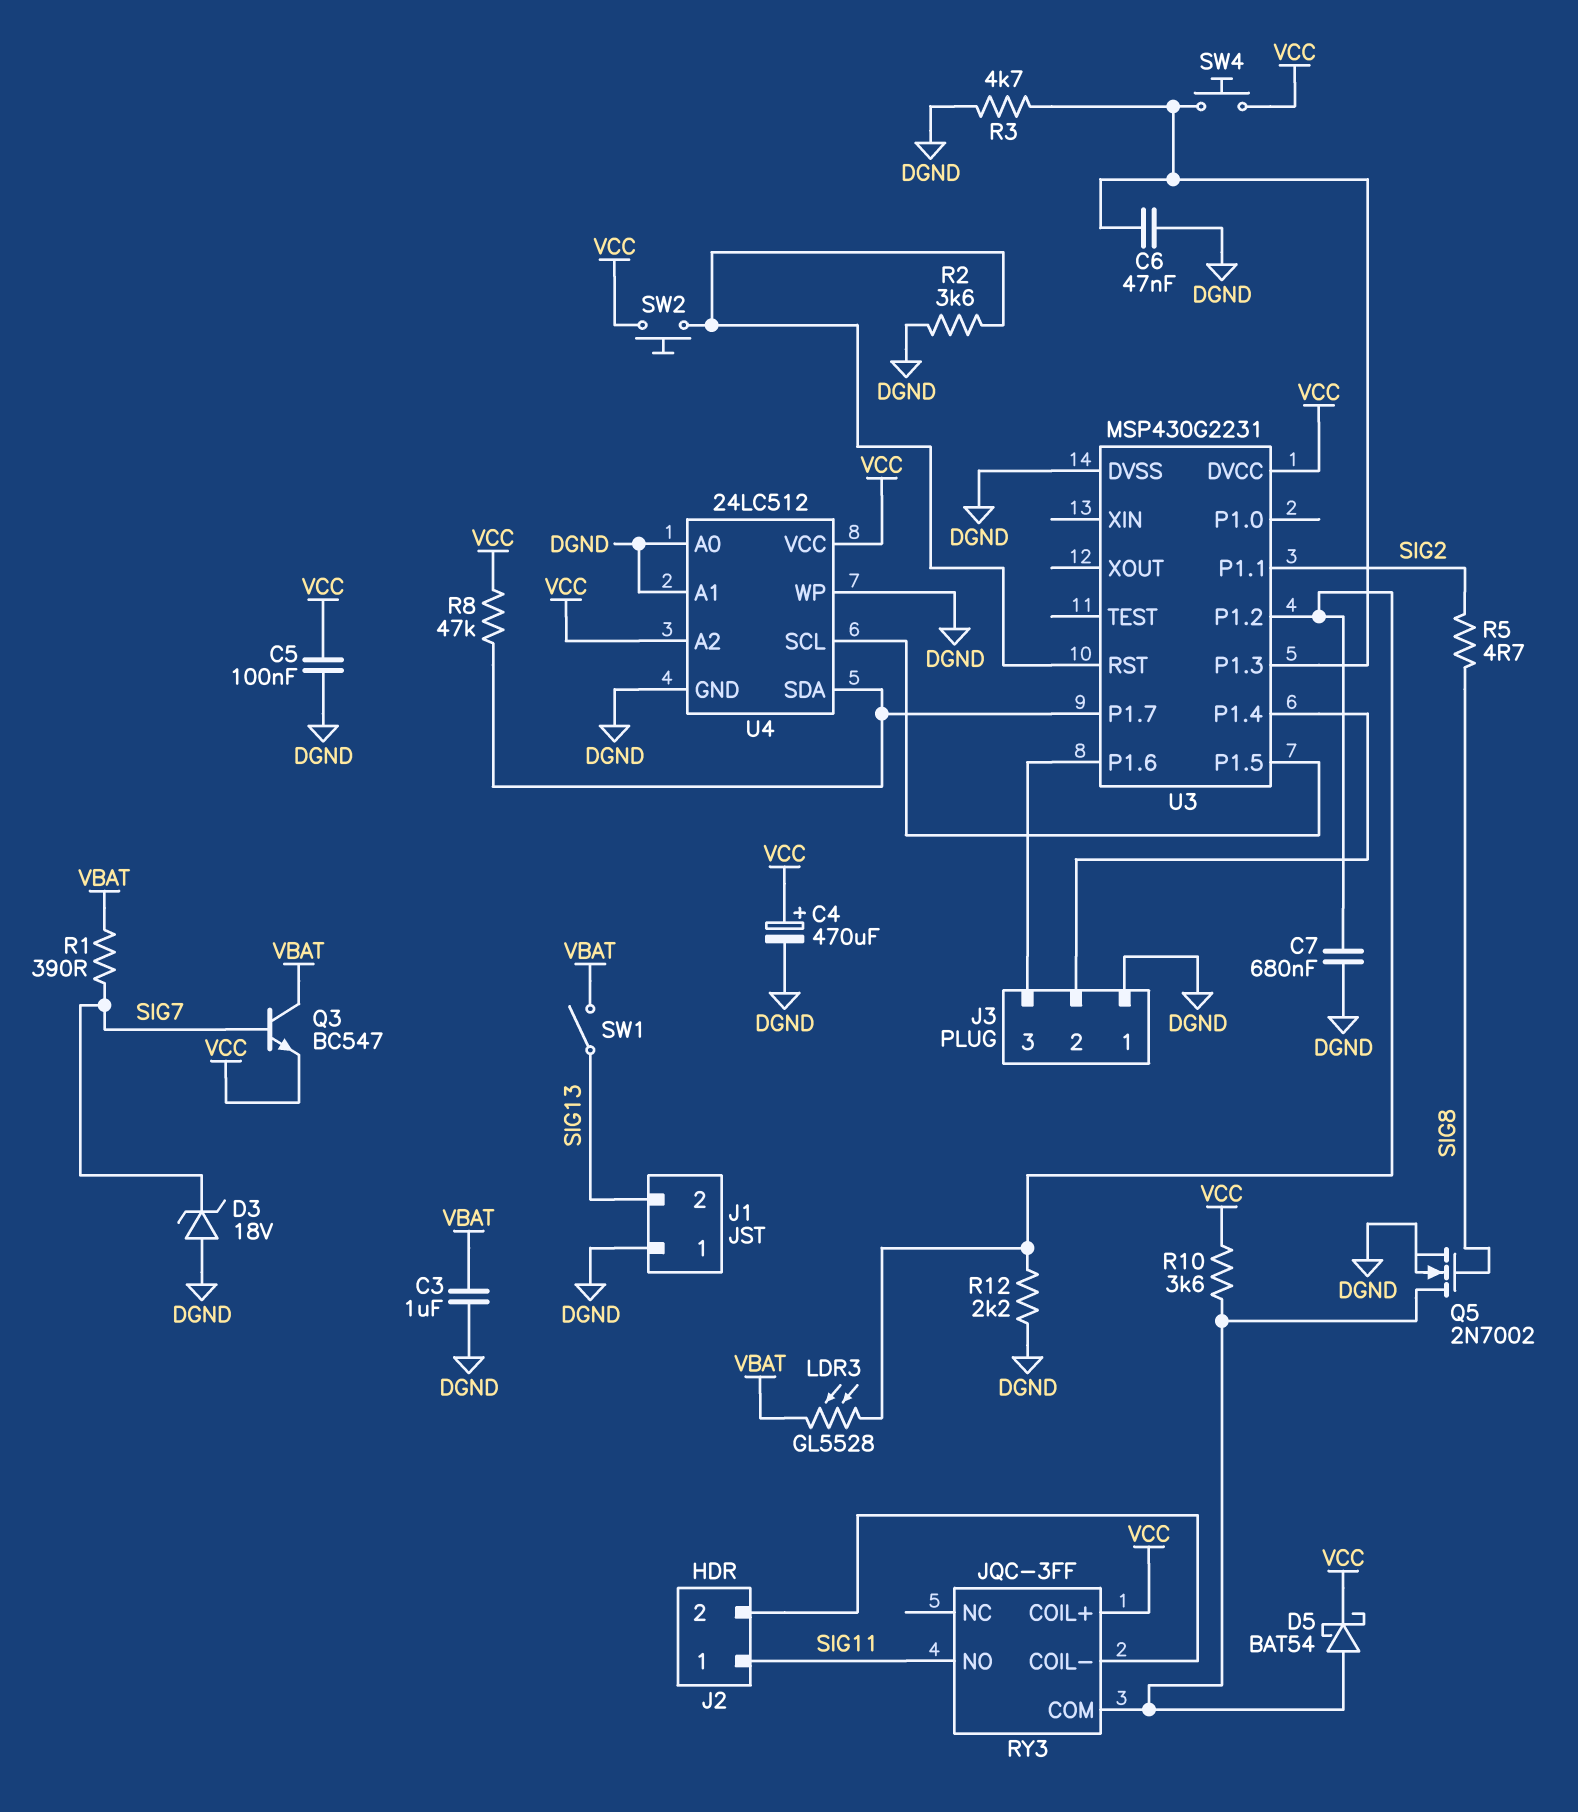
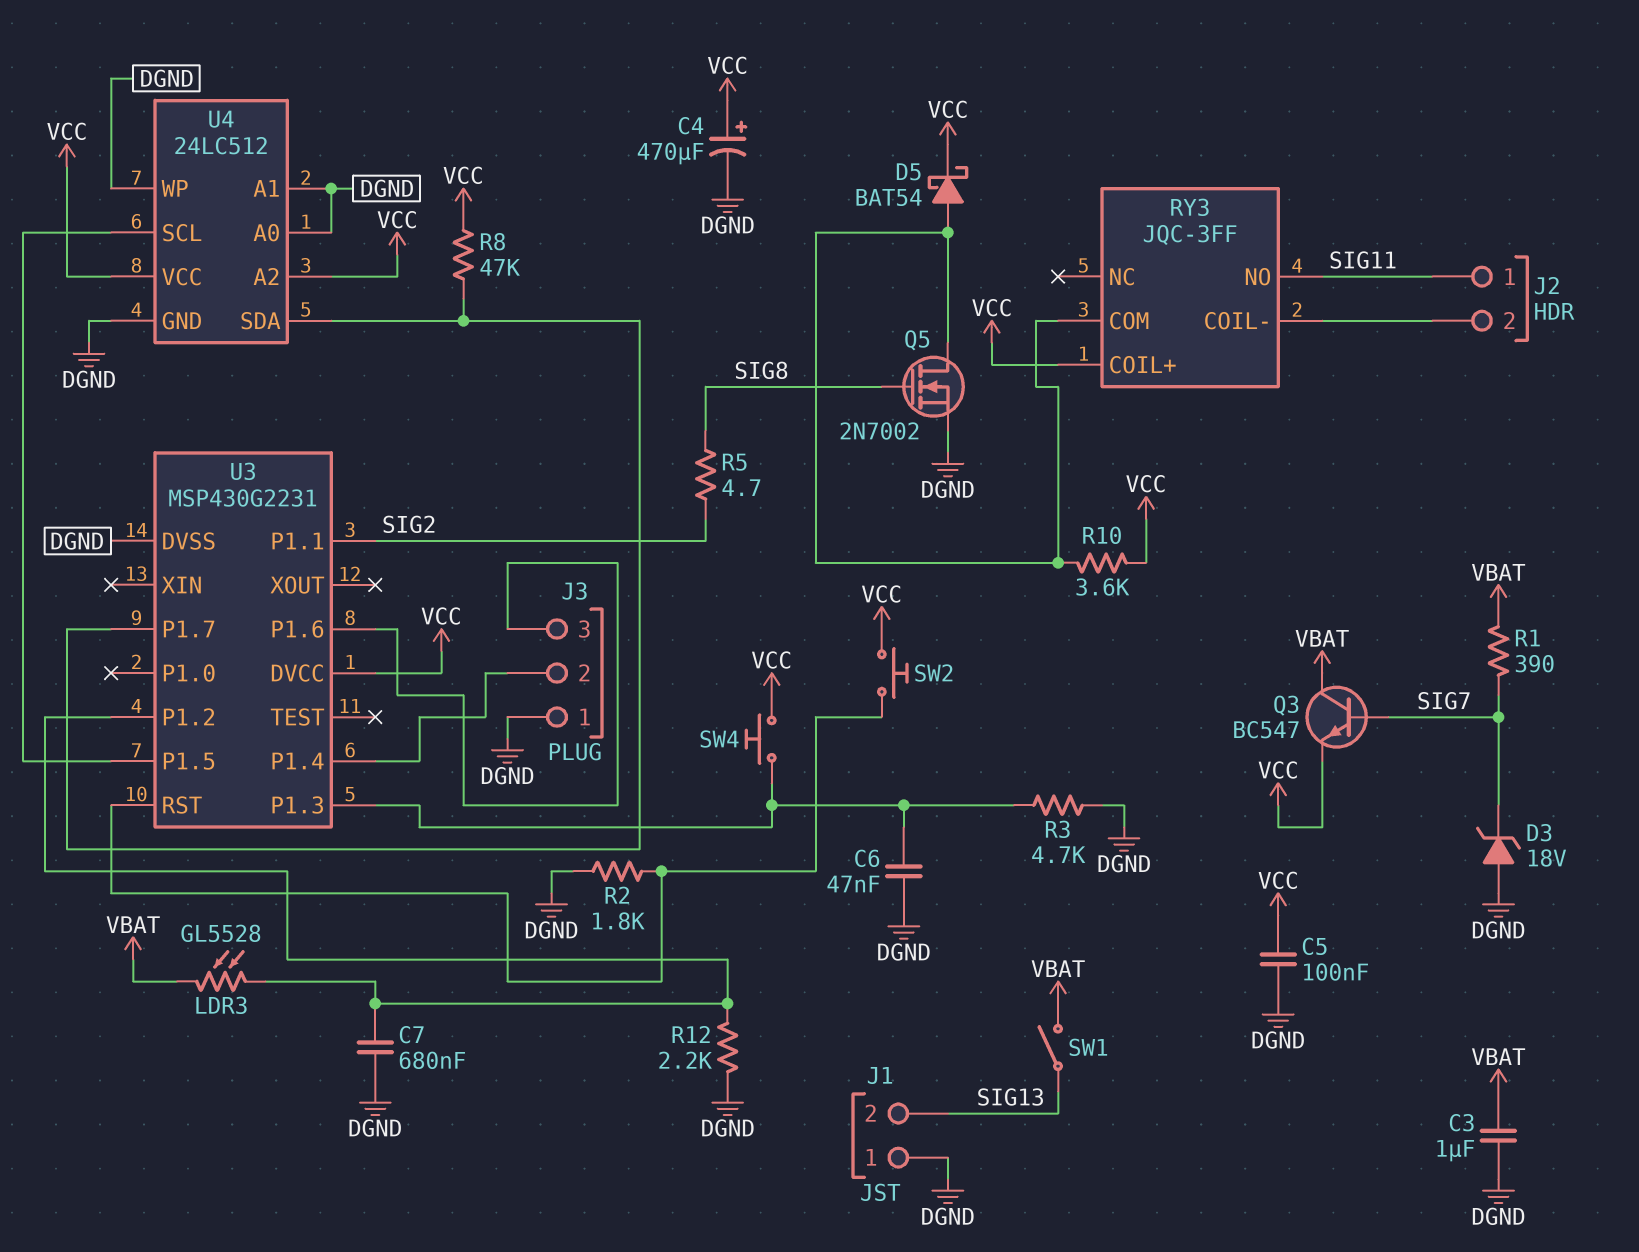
R2: 3.6k (DGND, U3/RST) -> 1.8k (DGND, U3/RST)

